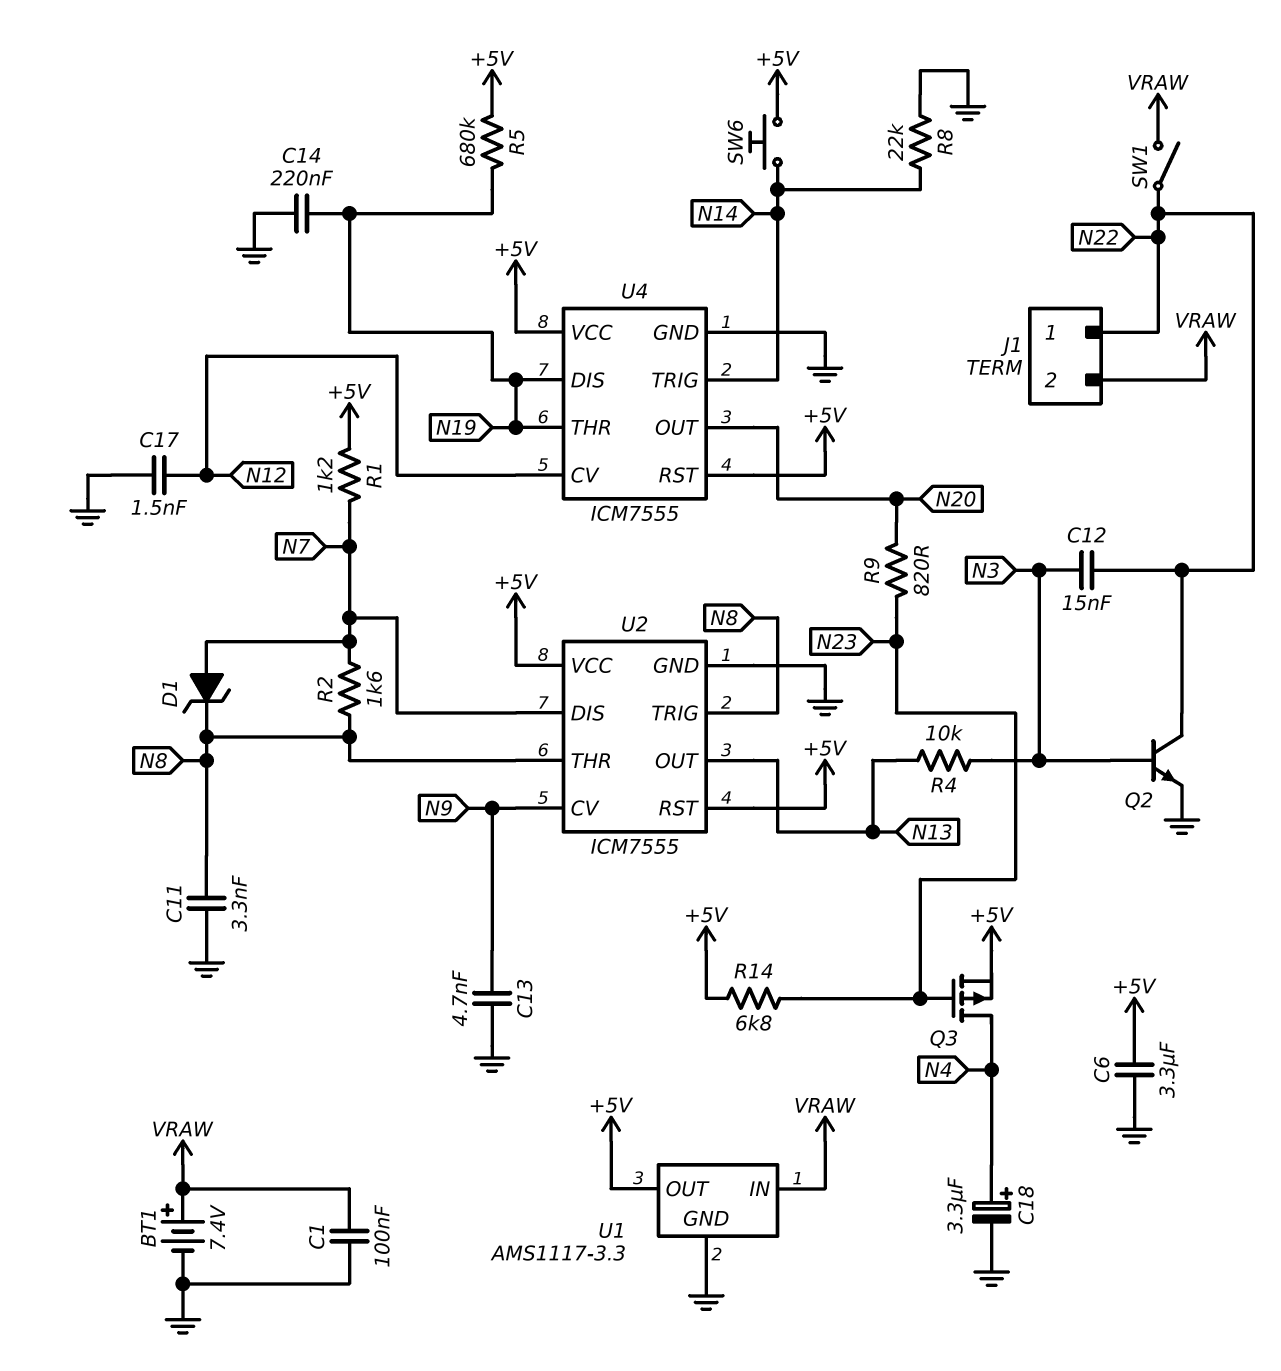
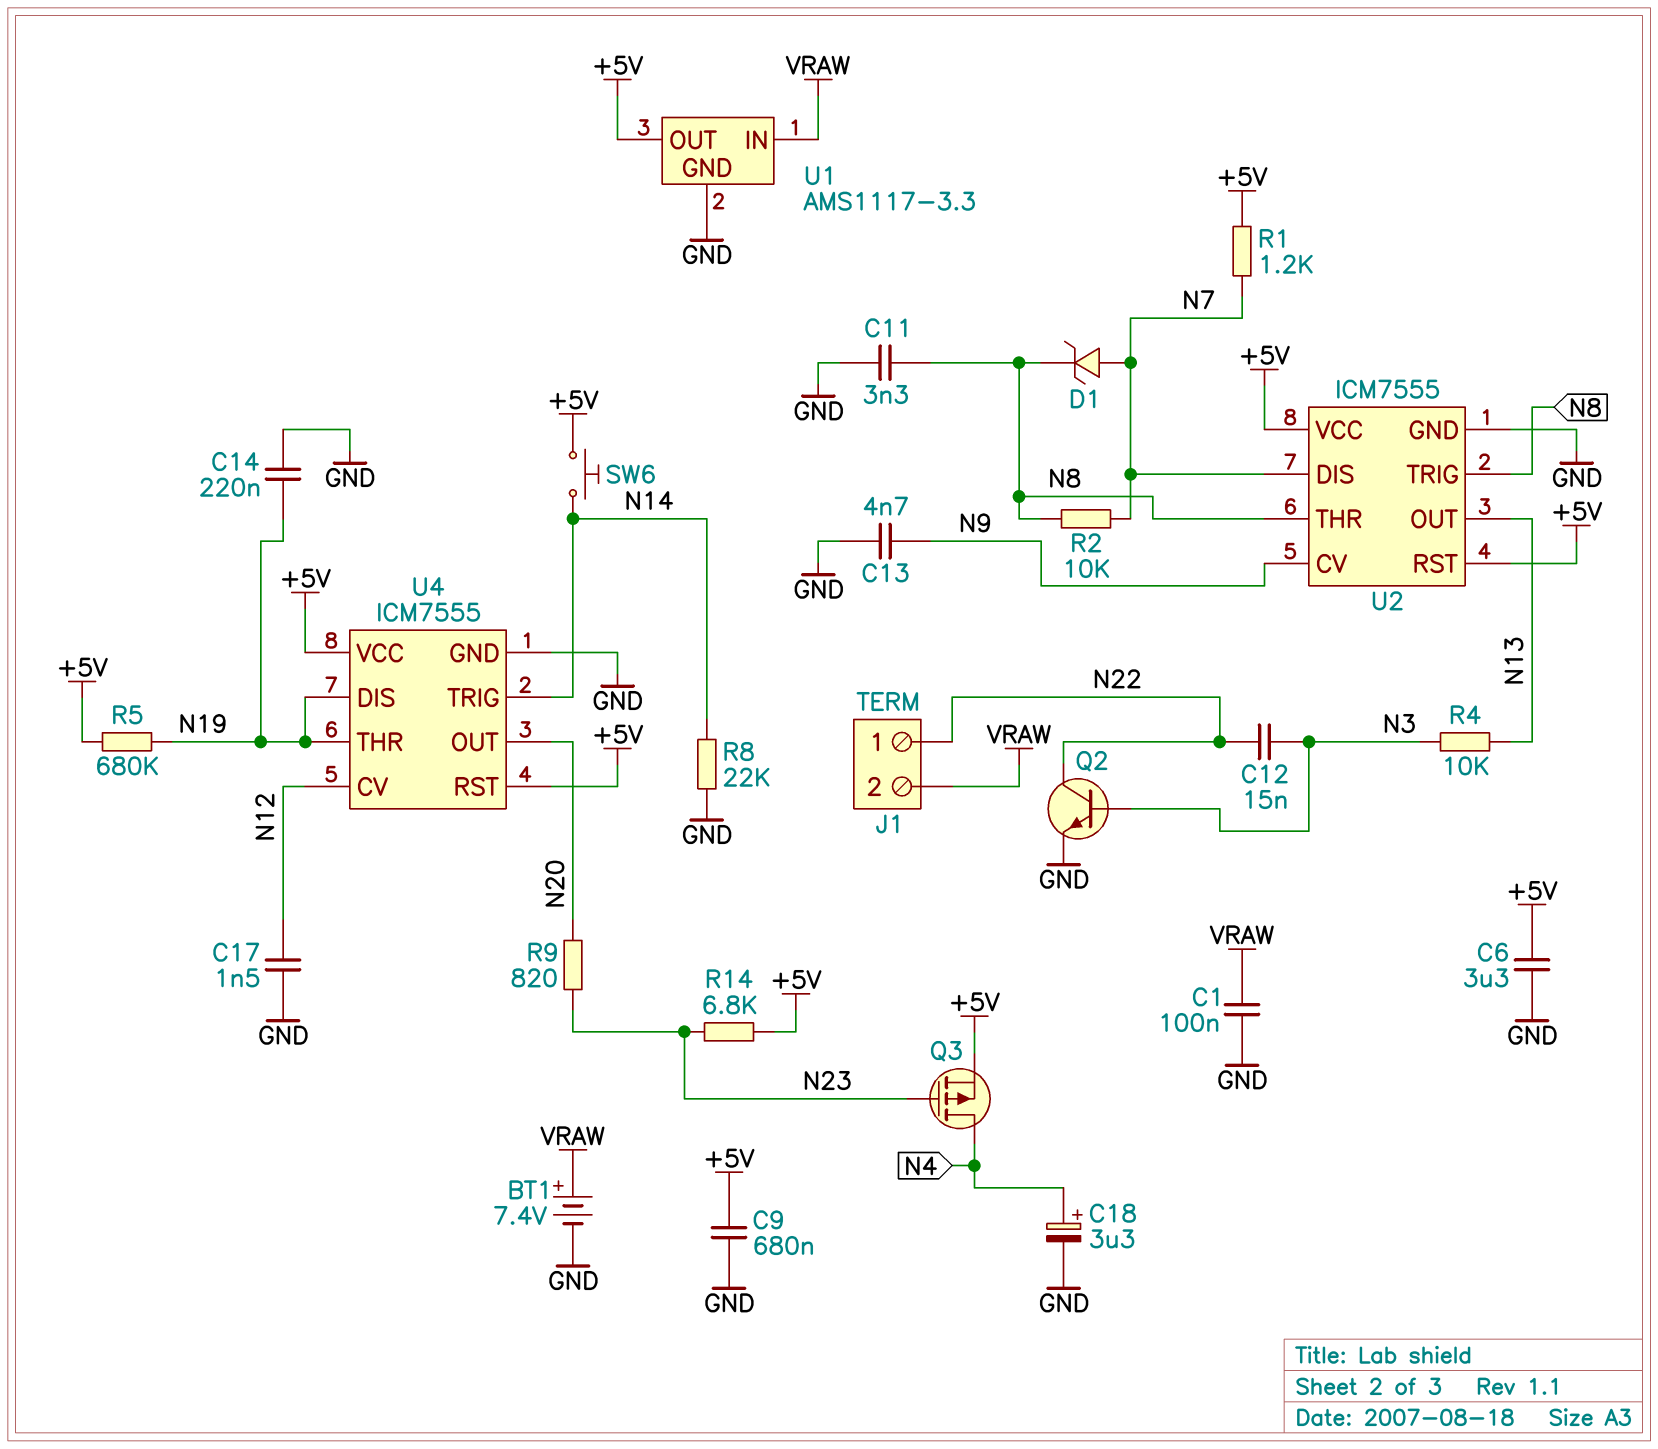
C9: none -> 680nF (+5V, GND)
R2: 1.6k (N7, N8) -> 10k (N7, N8)
SW1: switch (N22, VRAW) -> none

